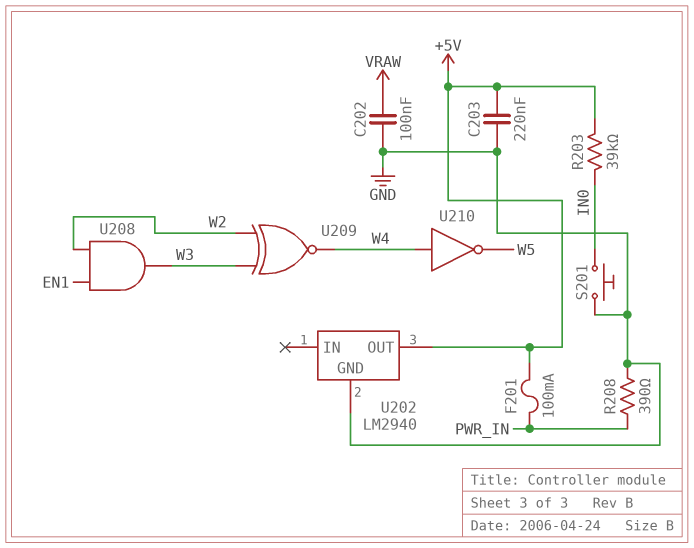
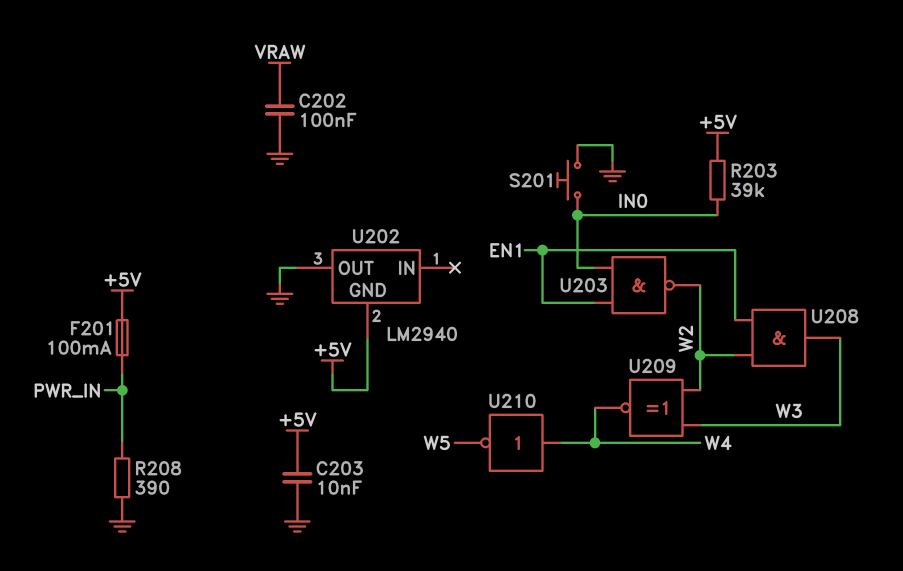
C203: 220nF (+5V, GND) -> 10nF (+5V, GND)
U202 pin GND: GND -> +5V
U202 pin OUT: +5V -> GND
U203: none -> NAND (in EN1, in IN0, out W2)

